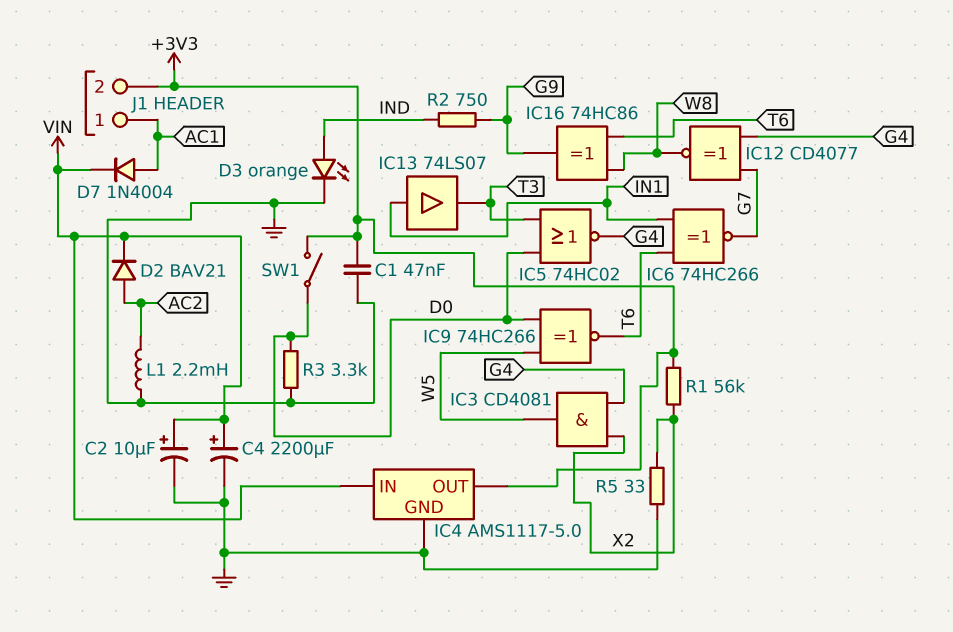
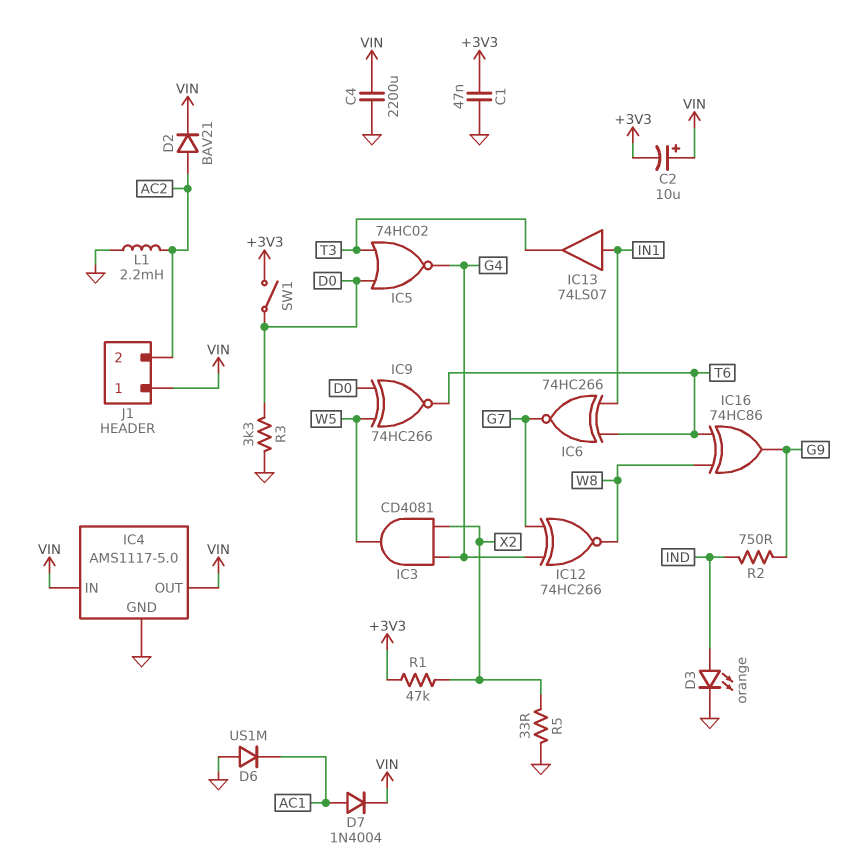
C2: 10uF (plus VIN, minus GND) -> 10uF (plus VIN, minus +3V3)
C4: 2200uF (plus VIN, minus GND) -> 2200uF (GND, VIN)
D6: none -> diode US1M (A GND, K AC1)
IC4 pin OUT: +3V3 -> VIN
IC12: XNOR CD4077 (in G4, in G7, out W8) -> XNOR 74HC266 (in G4, in G7, out W8)
J1 pin 1: AC1 -> VIN
J1 pin 2: +3V3 -> AC2
R1: 56k (+3V3, X2) -> 47k (+3V3, X2)

